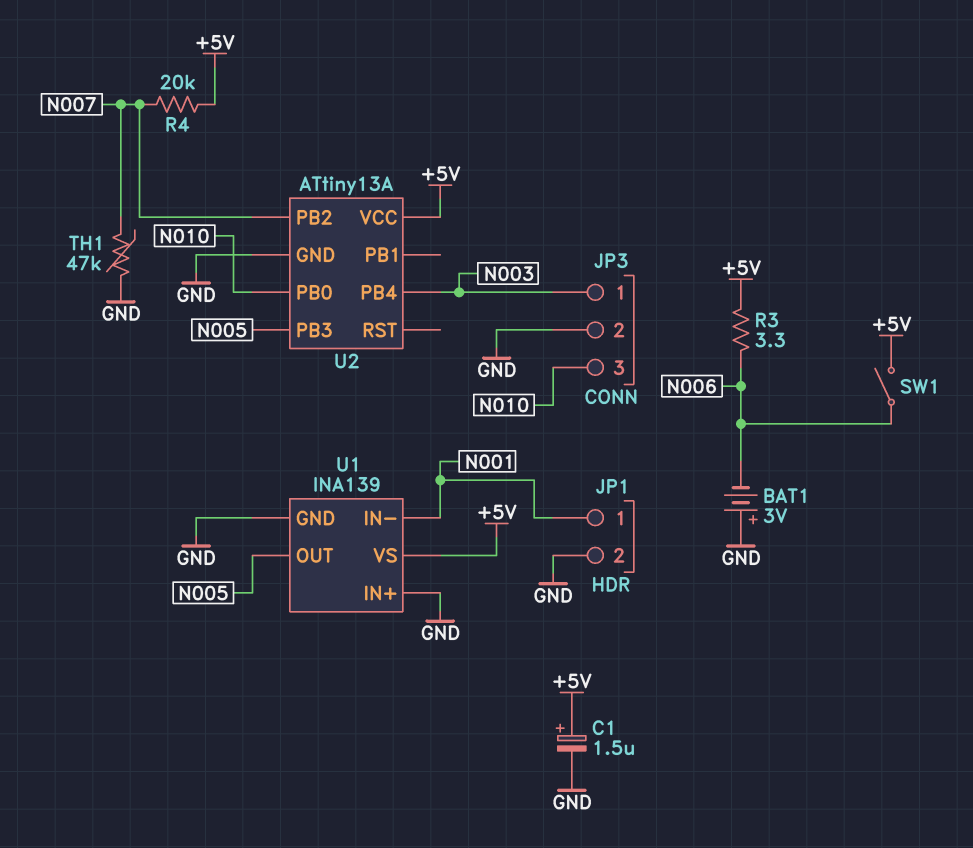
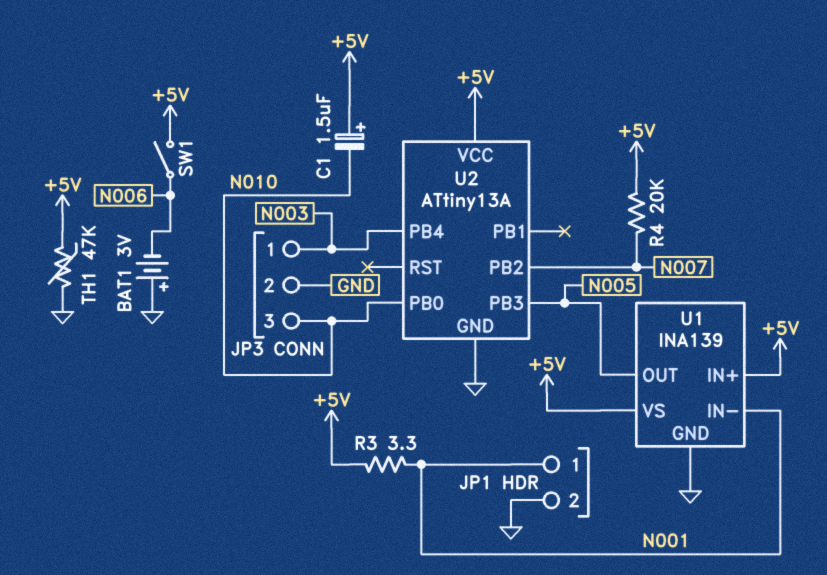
C1: 1.5uF (plus +5V, minus GND) -> 1.5uF (plus +5V, minus N010)
R3: 3.3 (+5V, N006) -> 3.3 (+5V, N001)
TH1: 47k (GND, N007) -> 47k (+5V, GND)
U1 pin IN+: GND -> +5V

